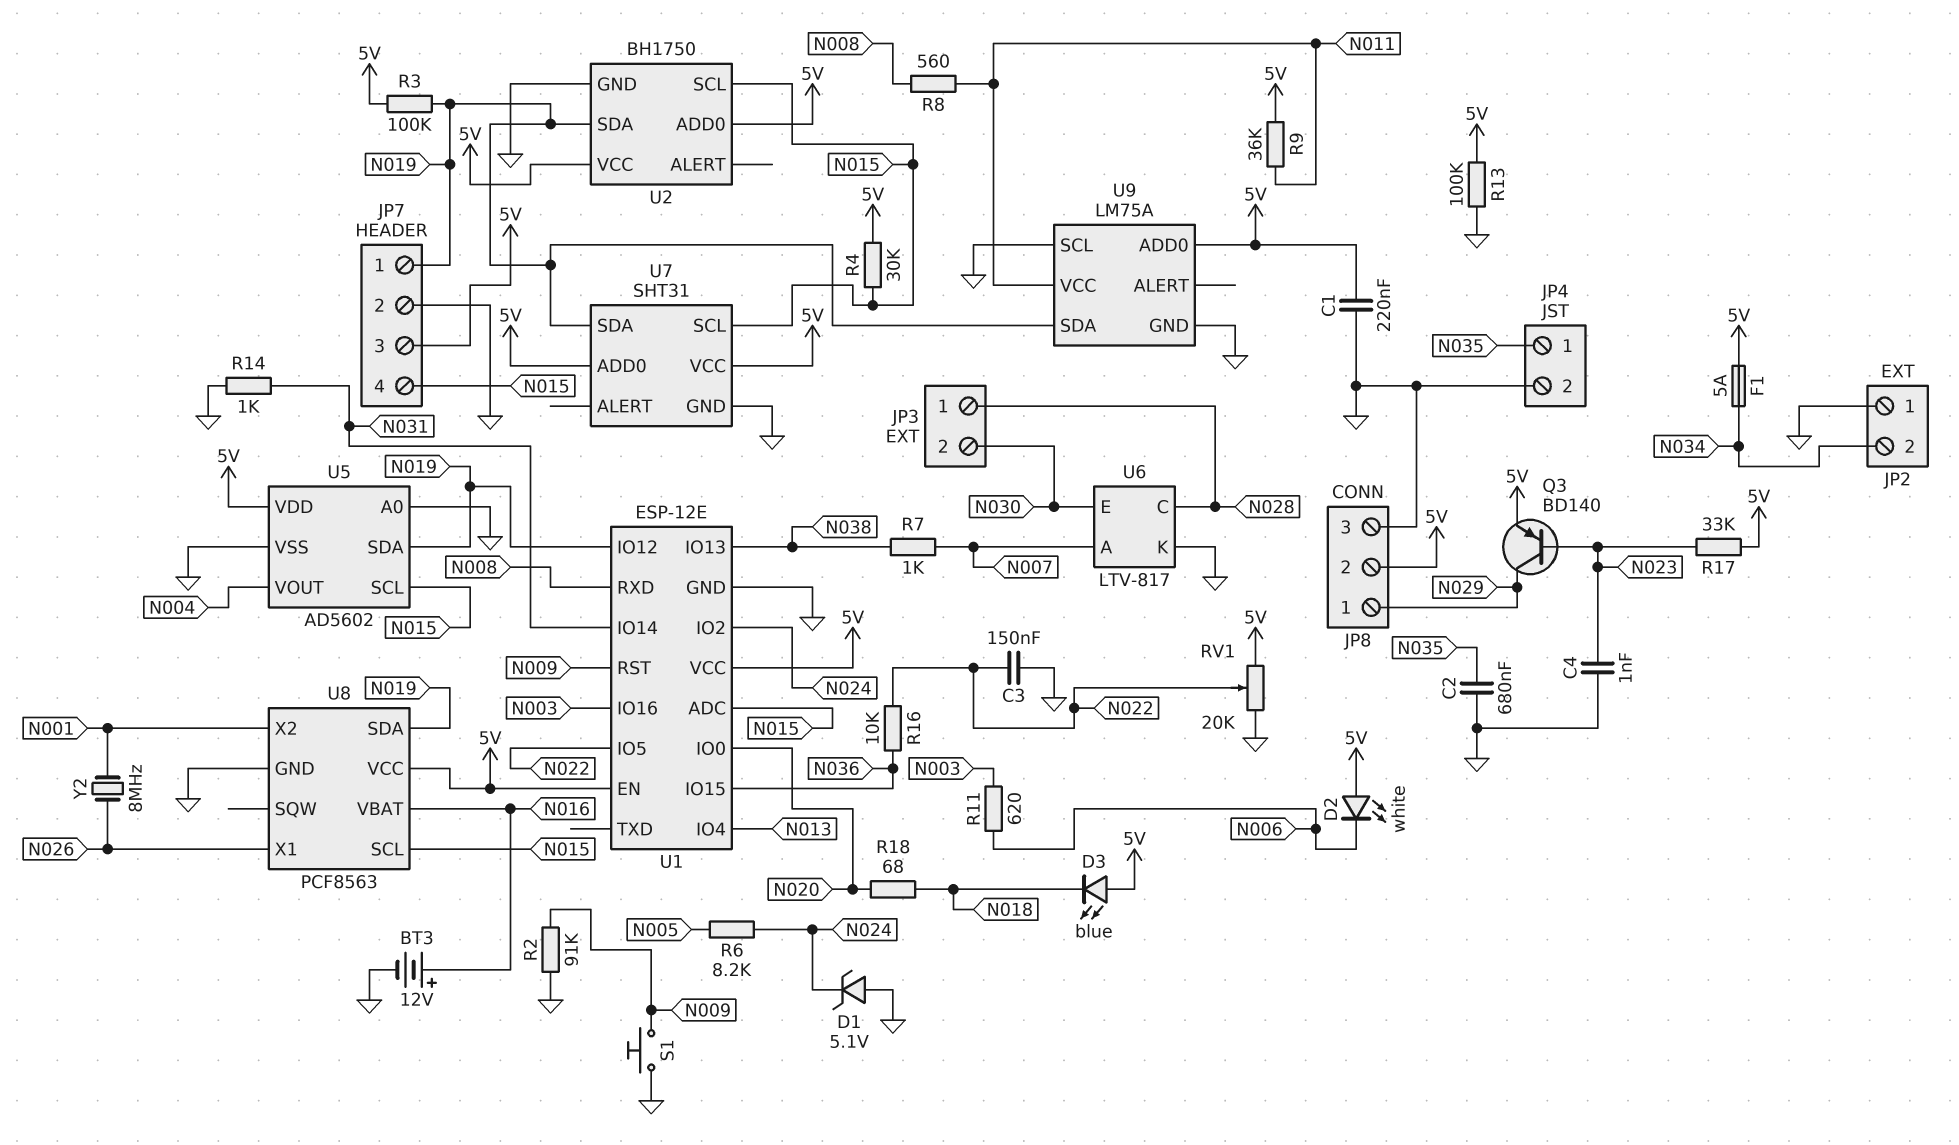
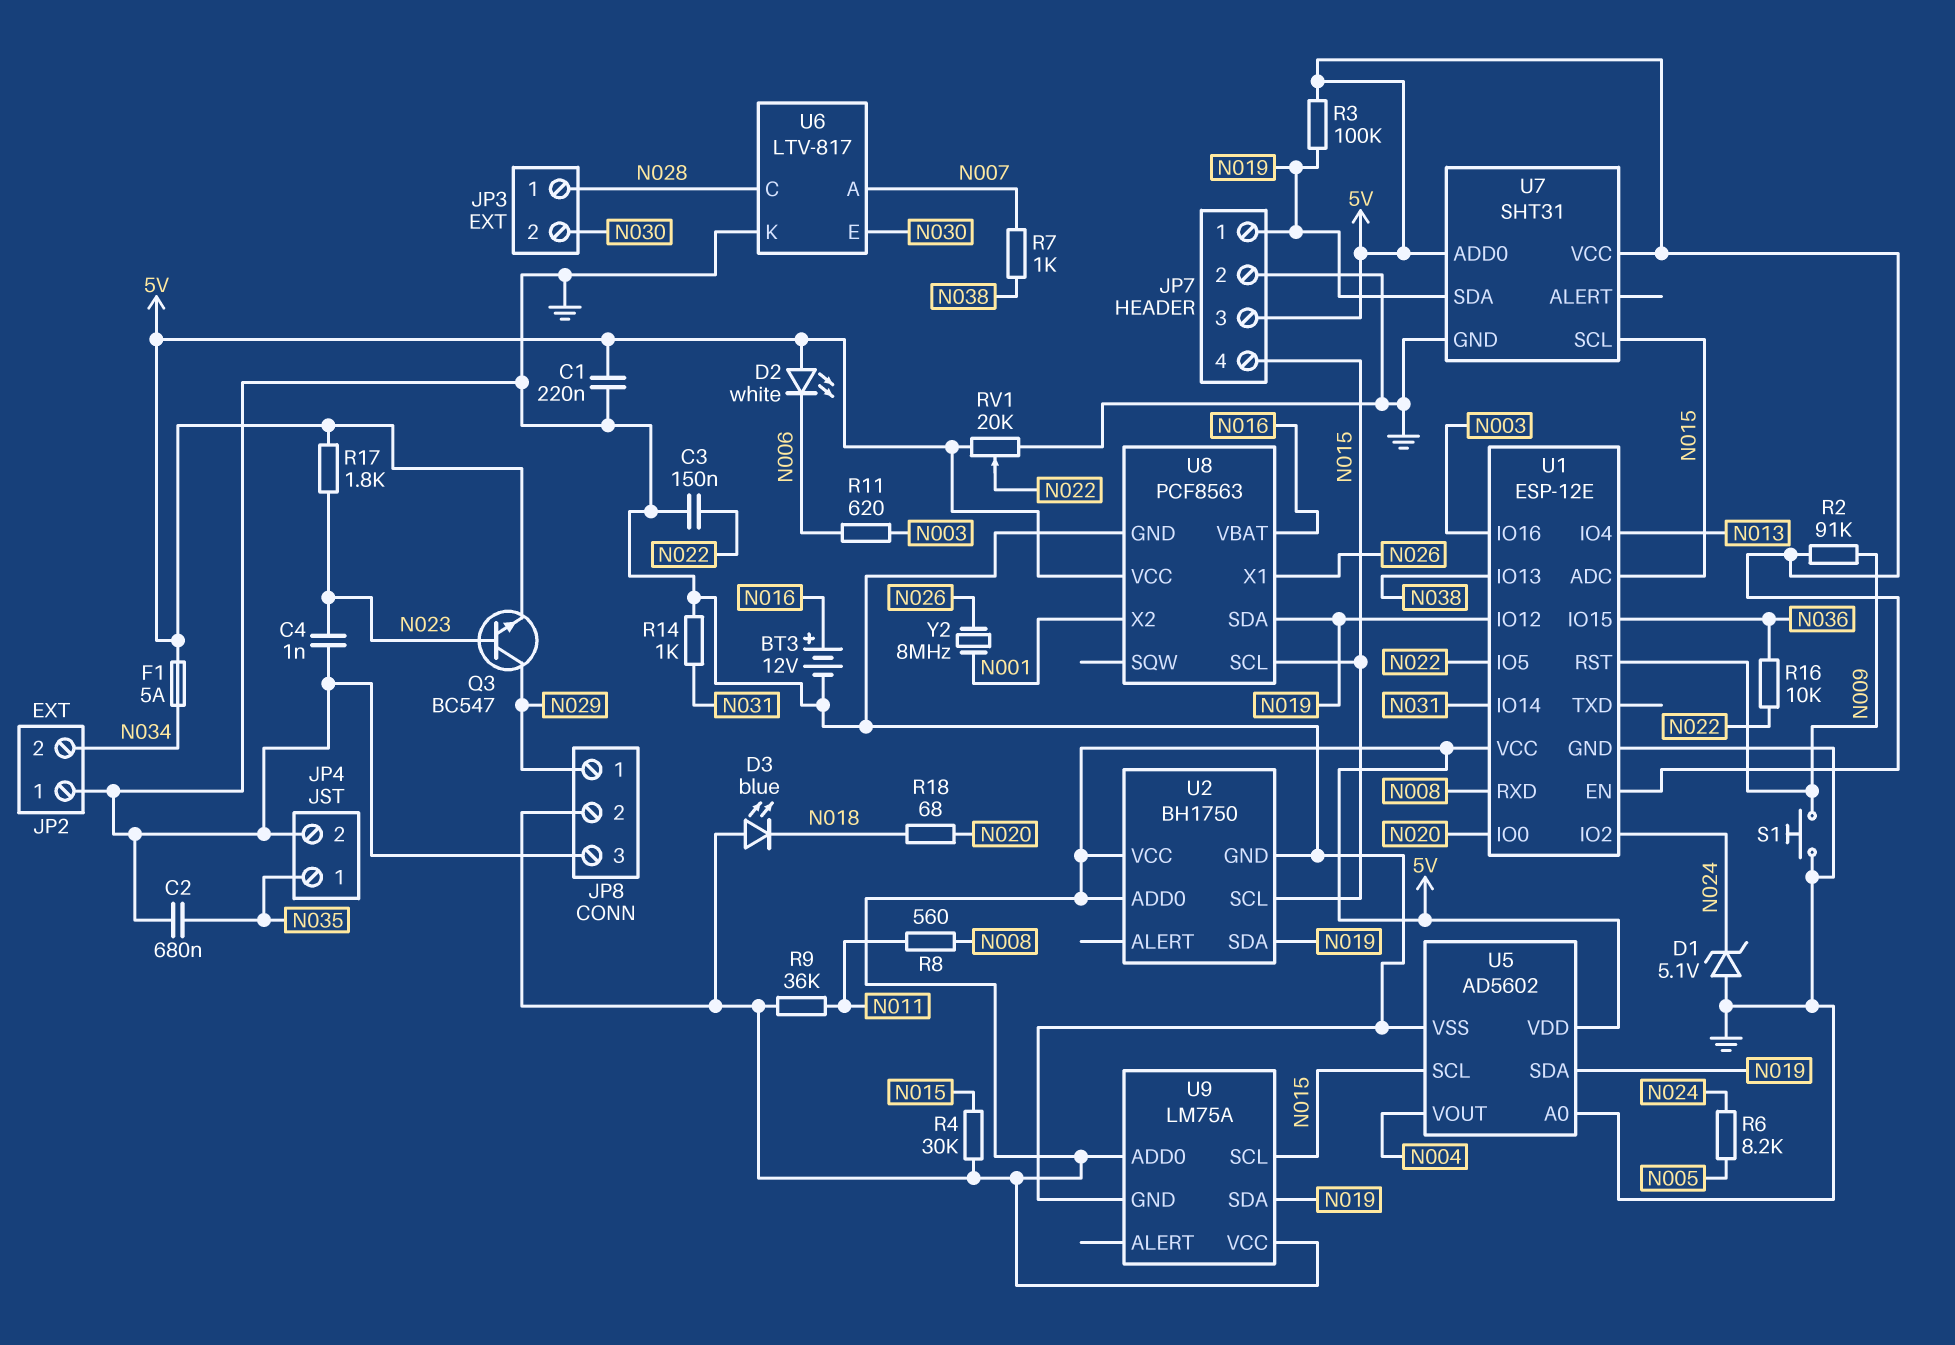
Q3: PNP BD140 (B N023, C N029, E 5V) -> NPN BC547 (B N023, C N029, E 5V)
R2: 91k (GND, N009) -> 91k (5V, N009)
R13: 100k (5V, GND) -> none
R17: 33k (5V, N023) -> 1.8k (5V, N023)
U9 pin SCL: GND -> N015
U9 pin VCC: N011 -> 5V

